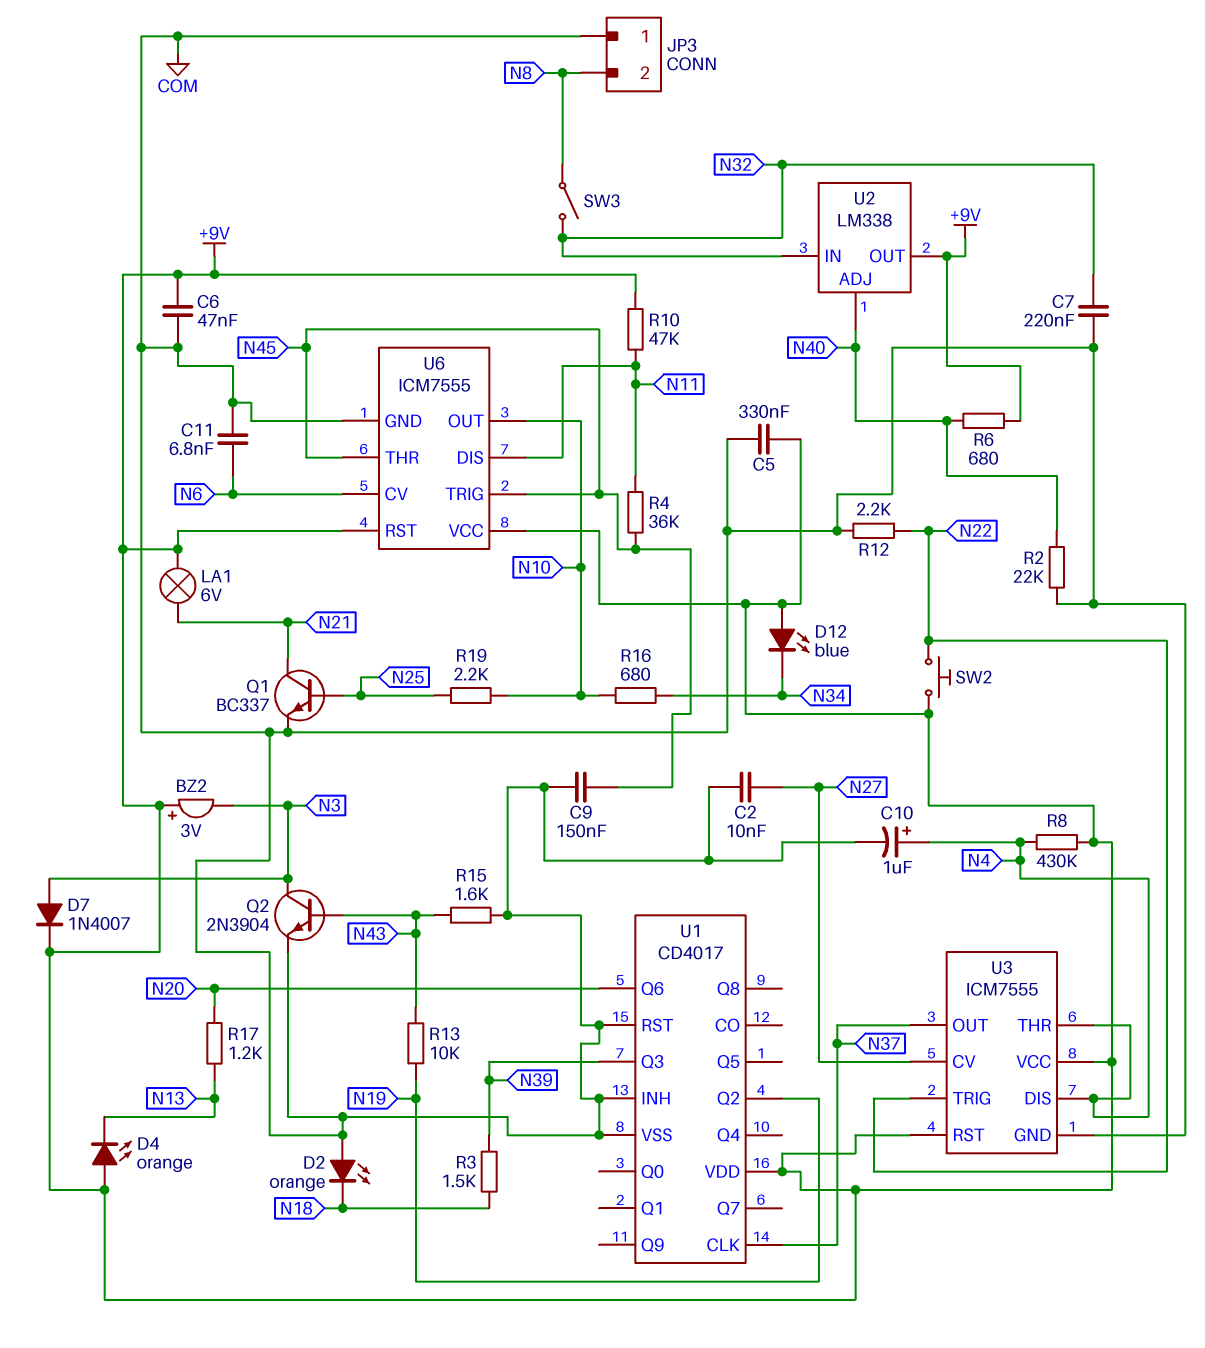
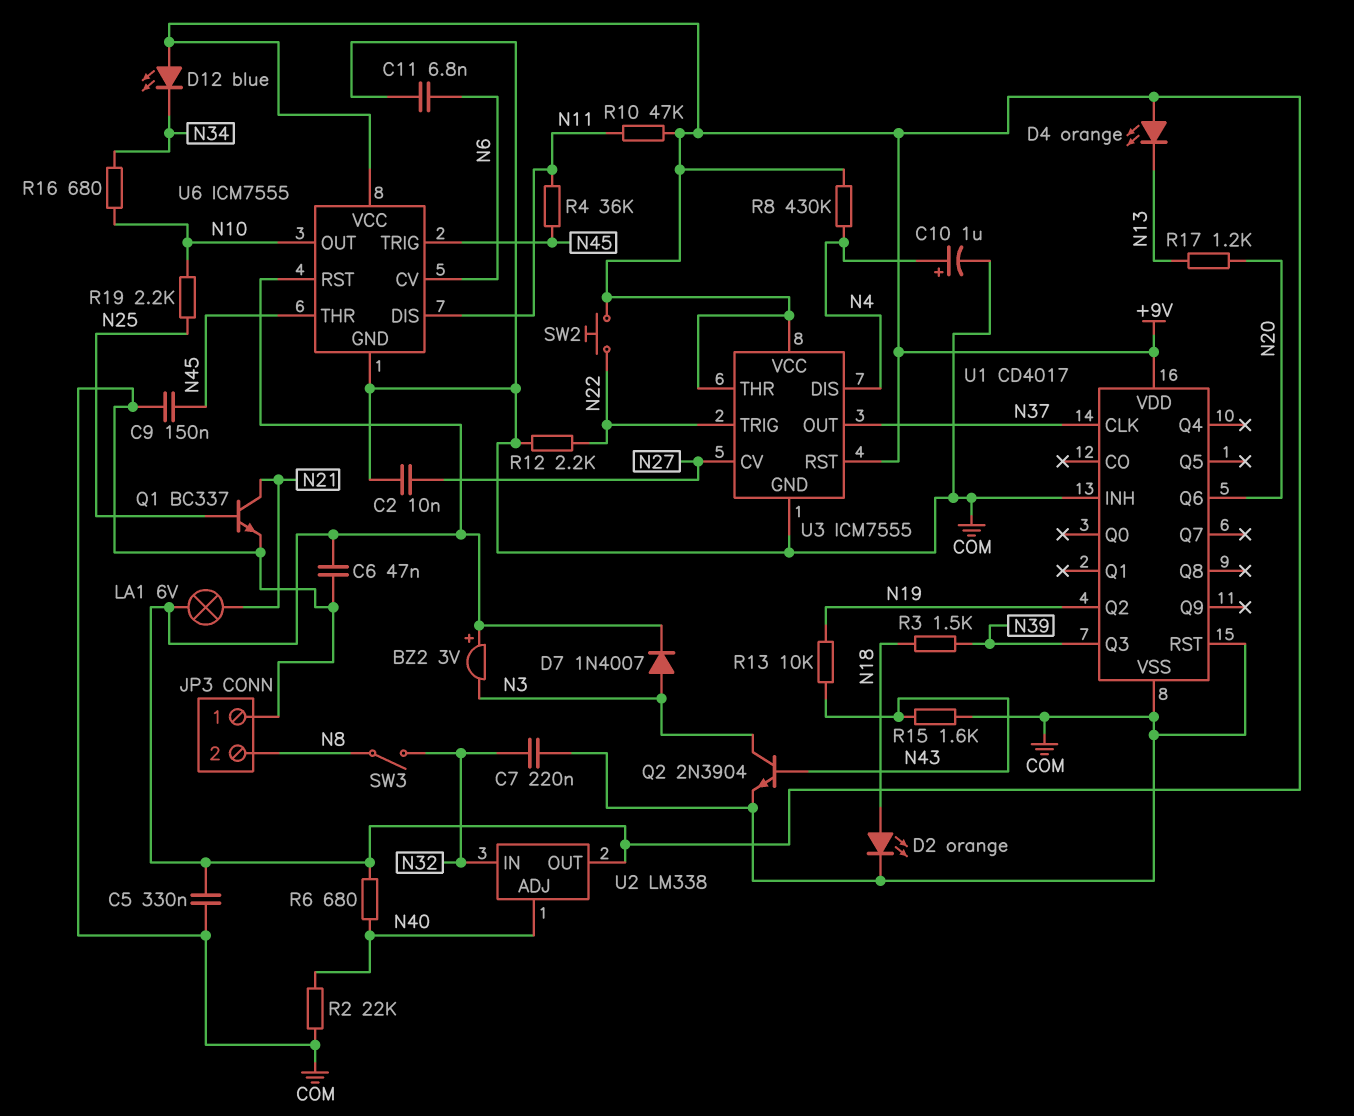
D2: LED orange (A COM, K N18) -> LED orange (A N18, K COM)
U3 pin THR: N4 -> +9V

